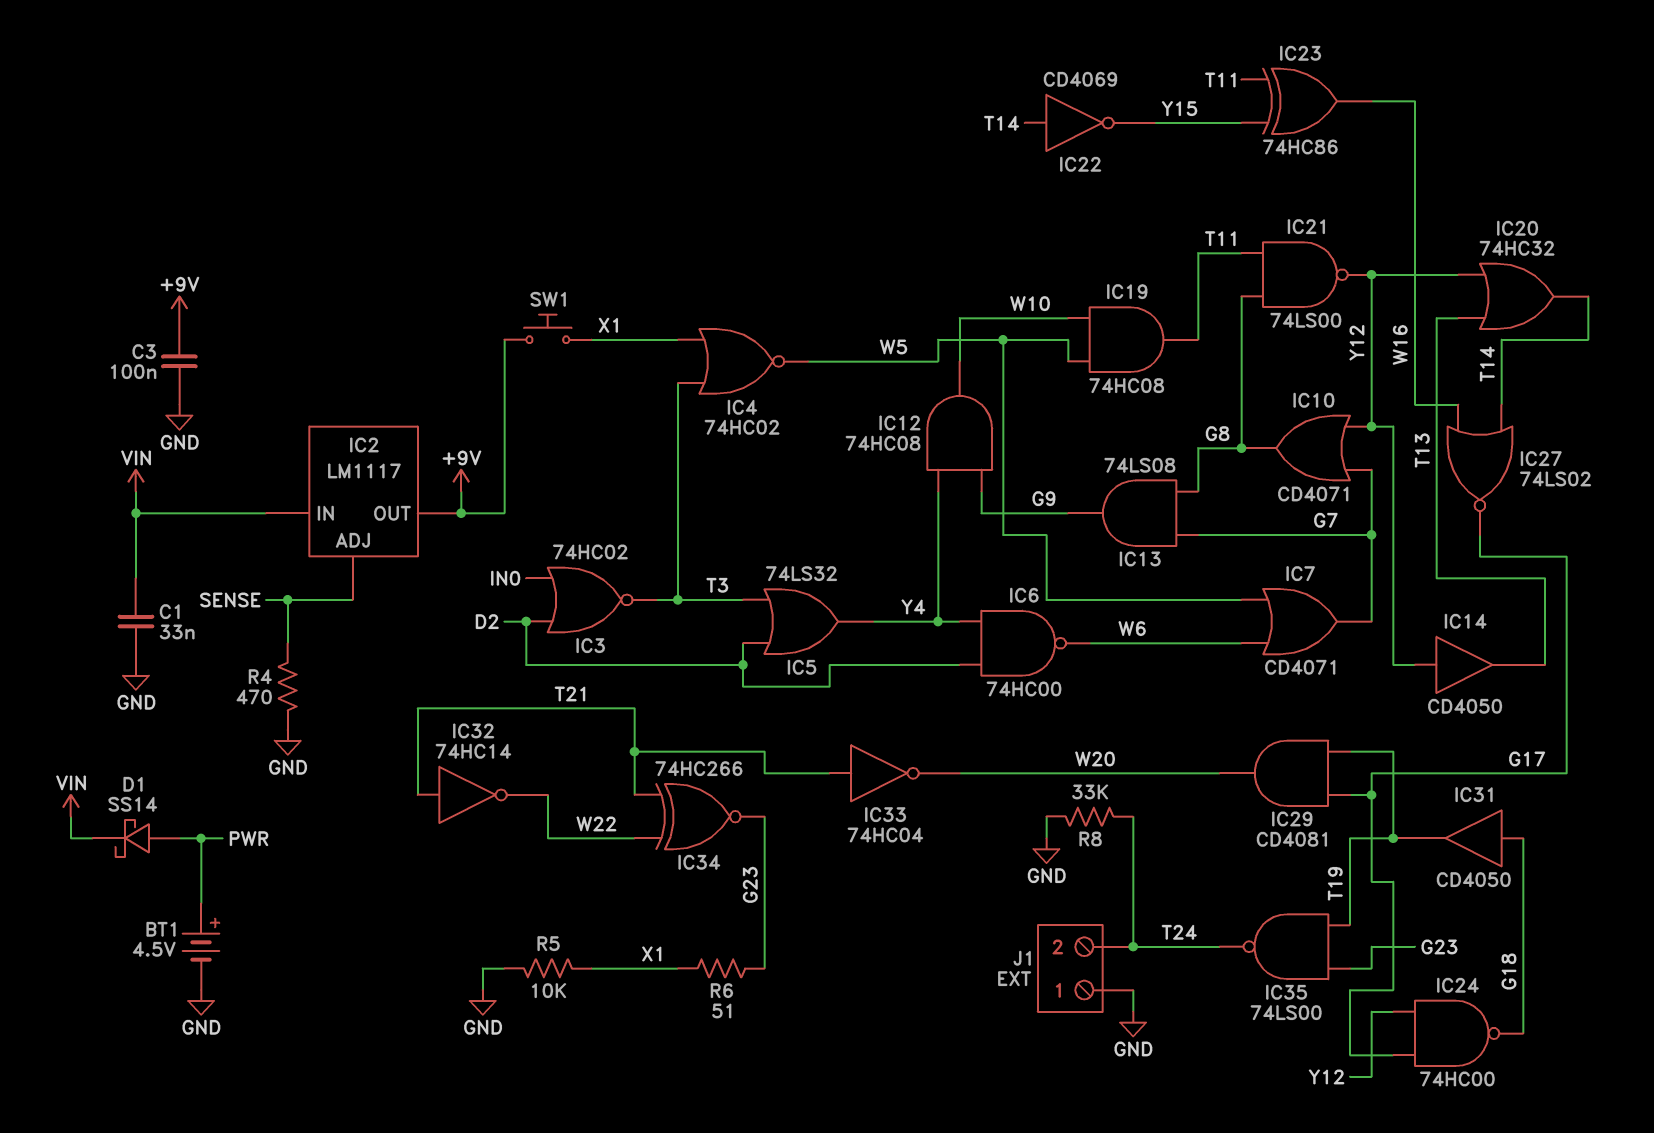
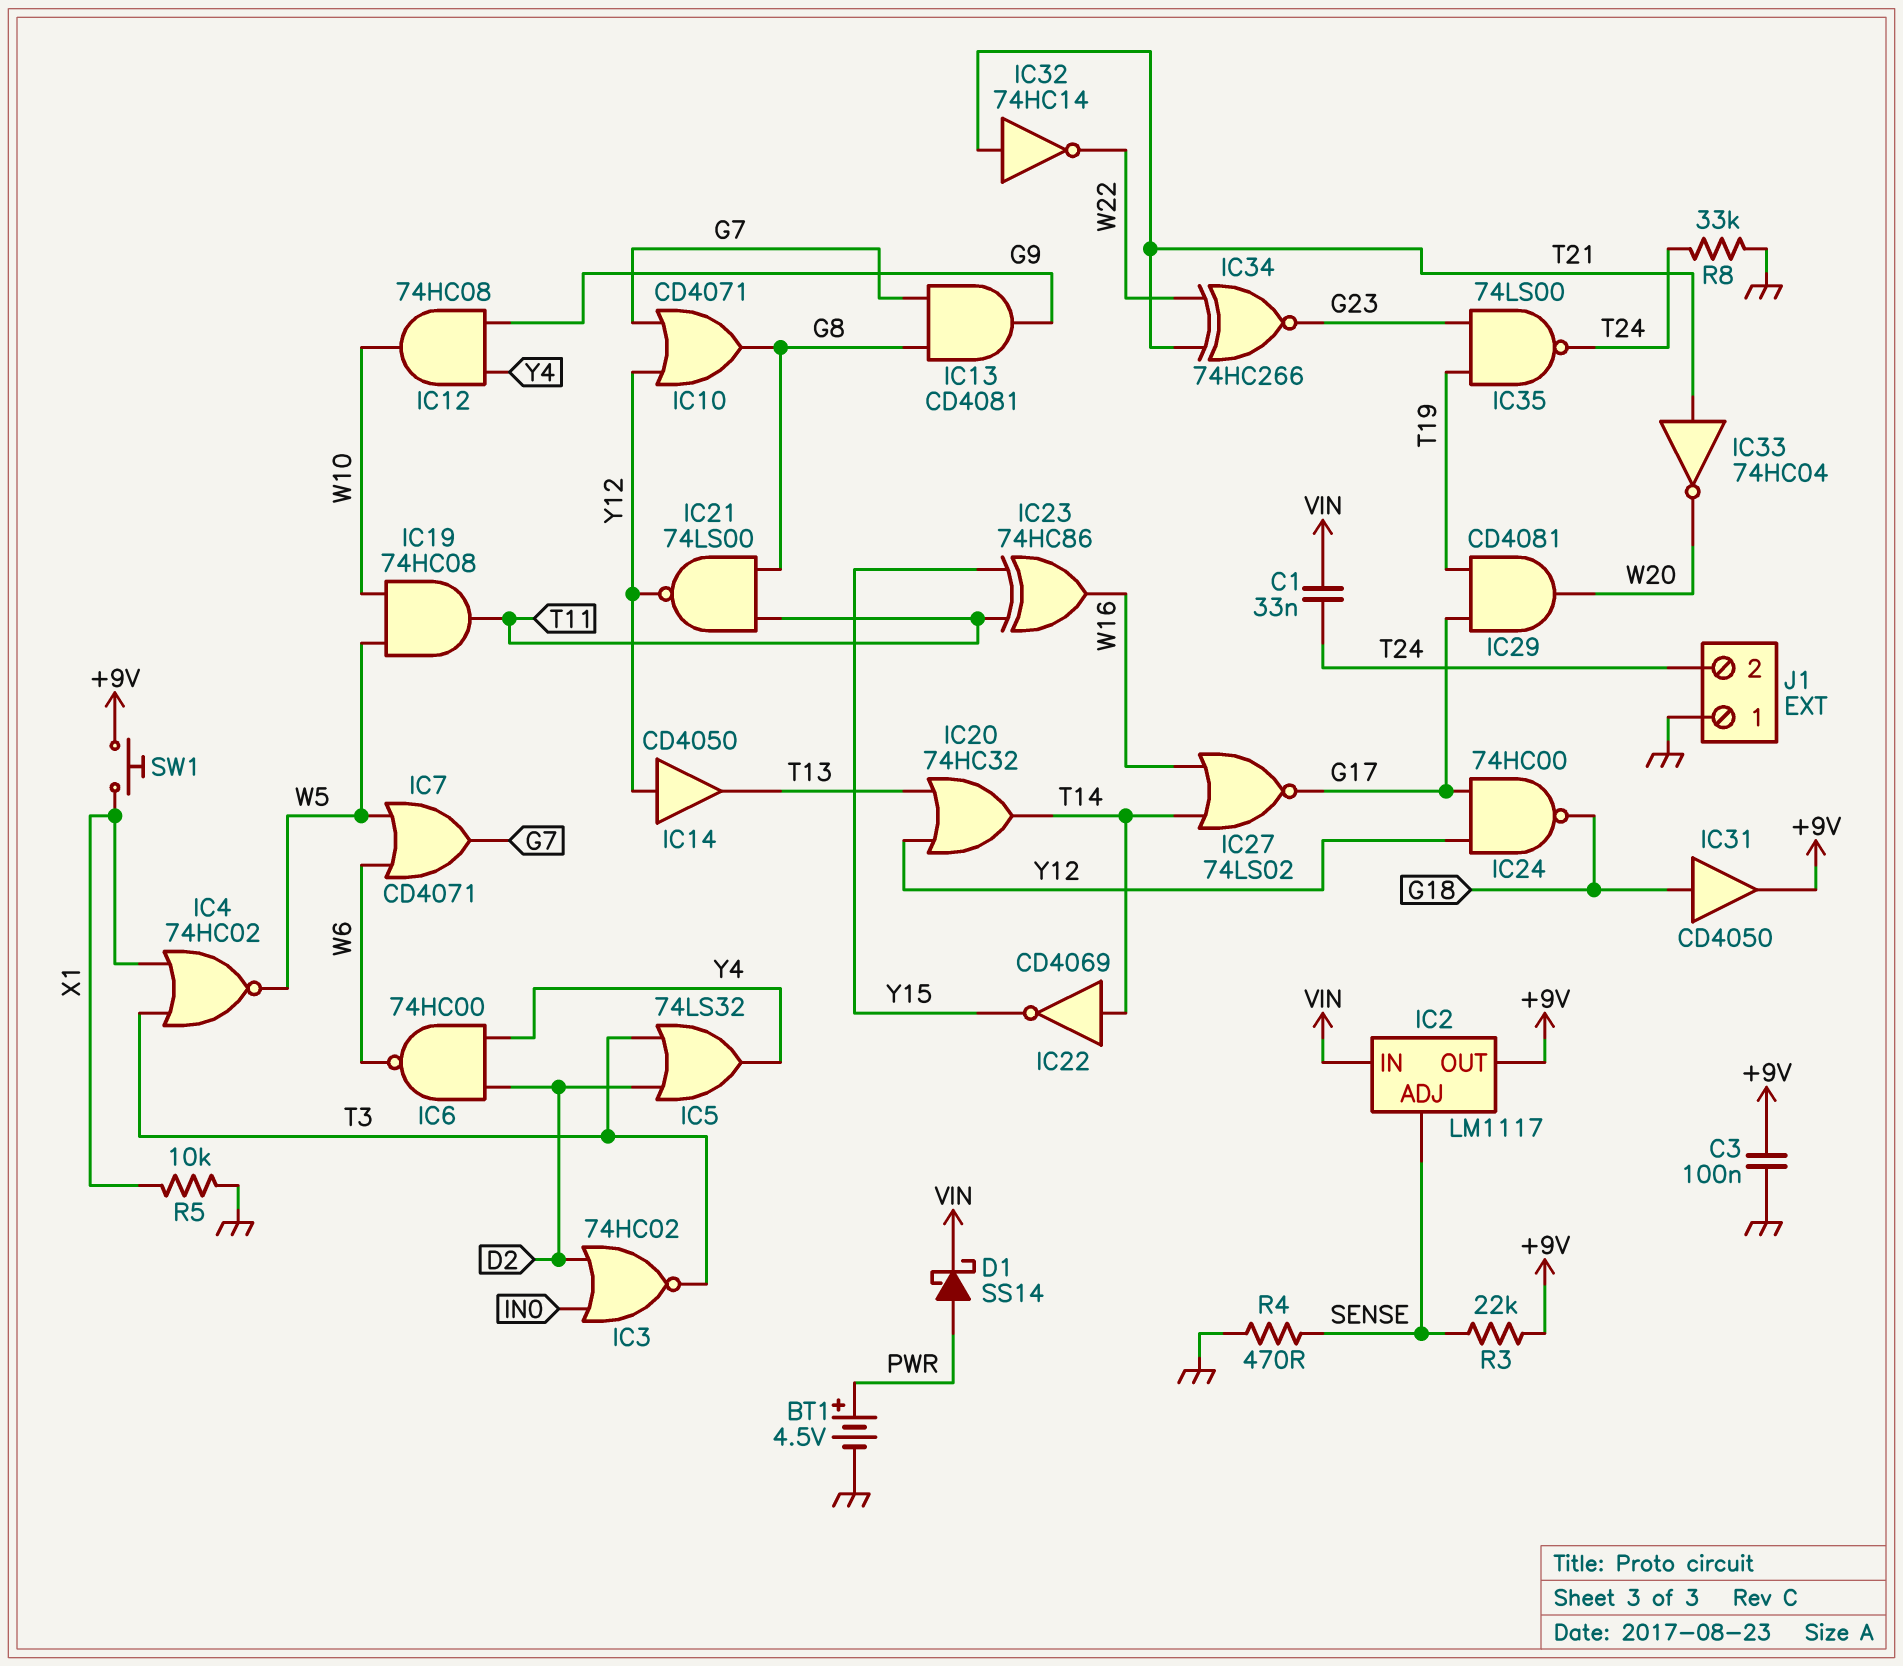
C1: 33nF (GND, VIN) -> 33nF (T24, VIN)
IC13: AND 74LS08 (in G7, in G8, out G9) -> AND CD4081 (in G7, in G8, out G9)
IC31: buffer CD4050 (in G18, out T19) -> buffer CD4050 (in G18, out +9V)
R3: none -> 22k (+9V, SENSE)
R6: 51 (G23, X1) -> none

